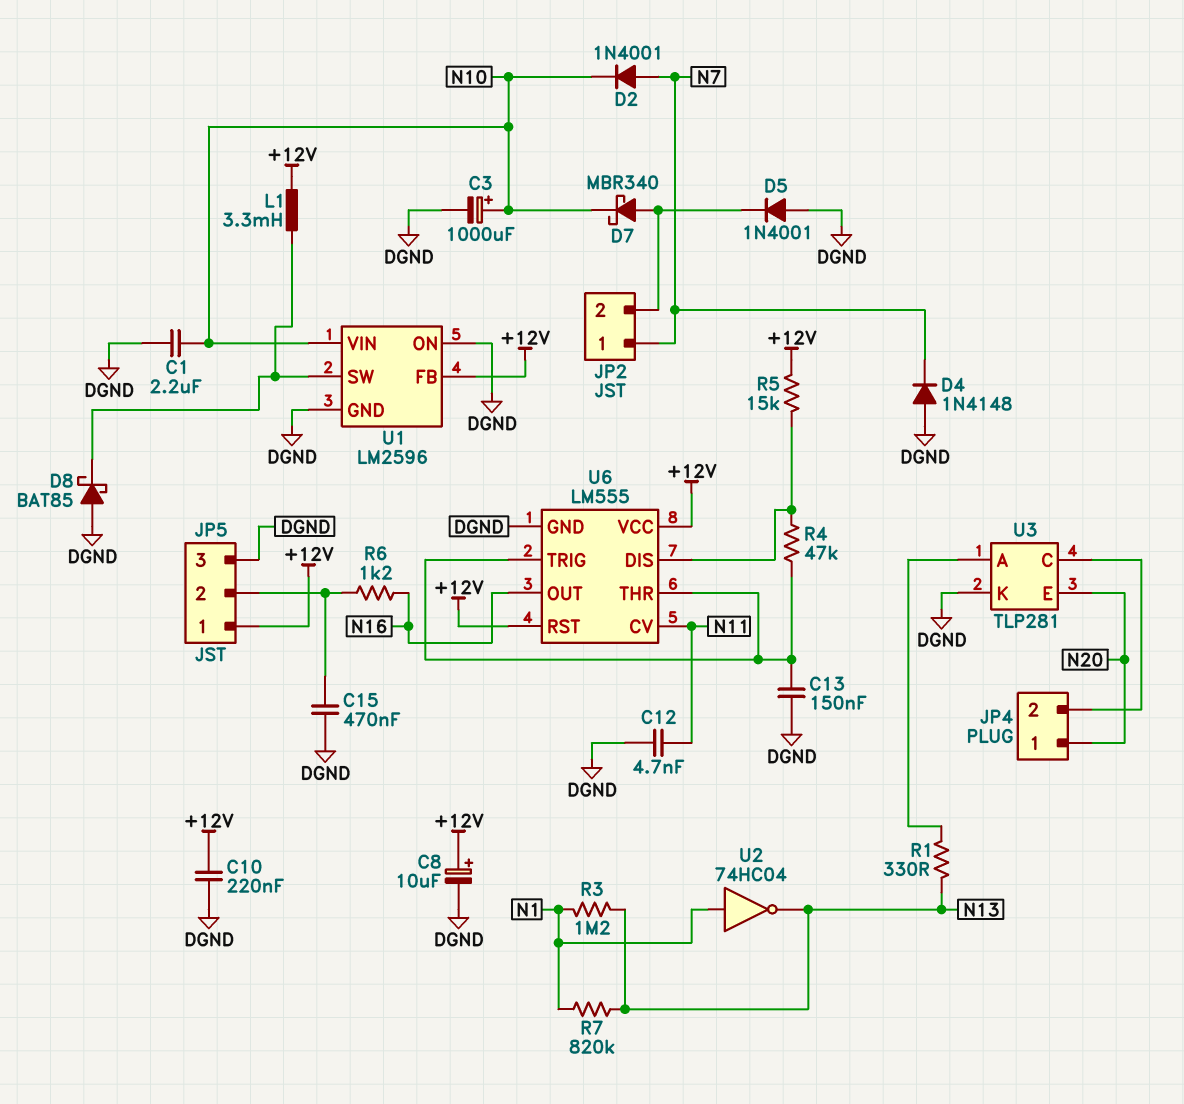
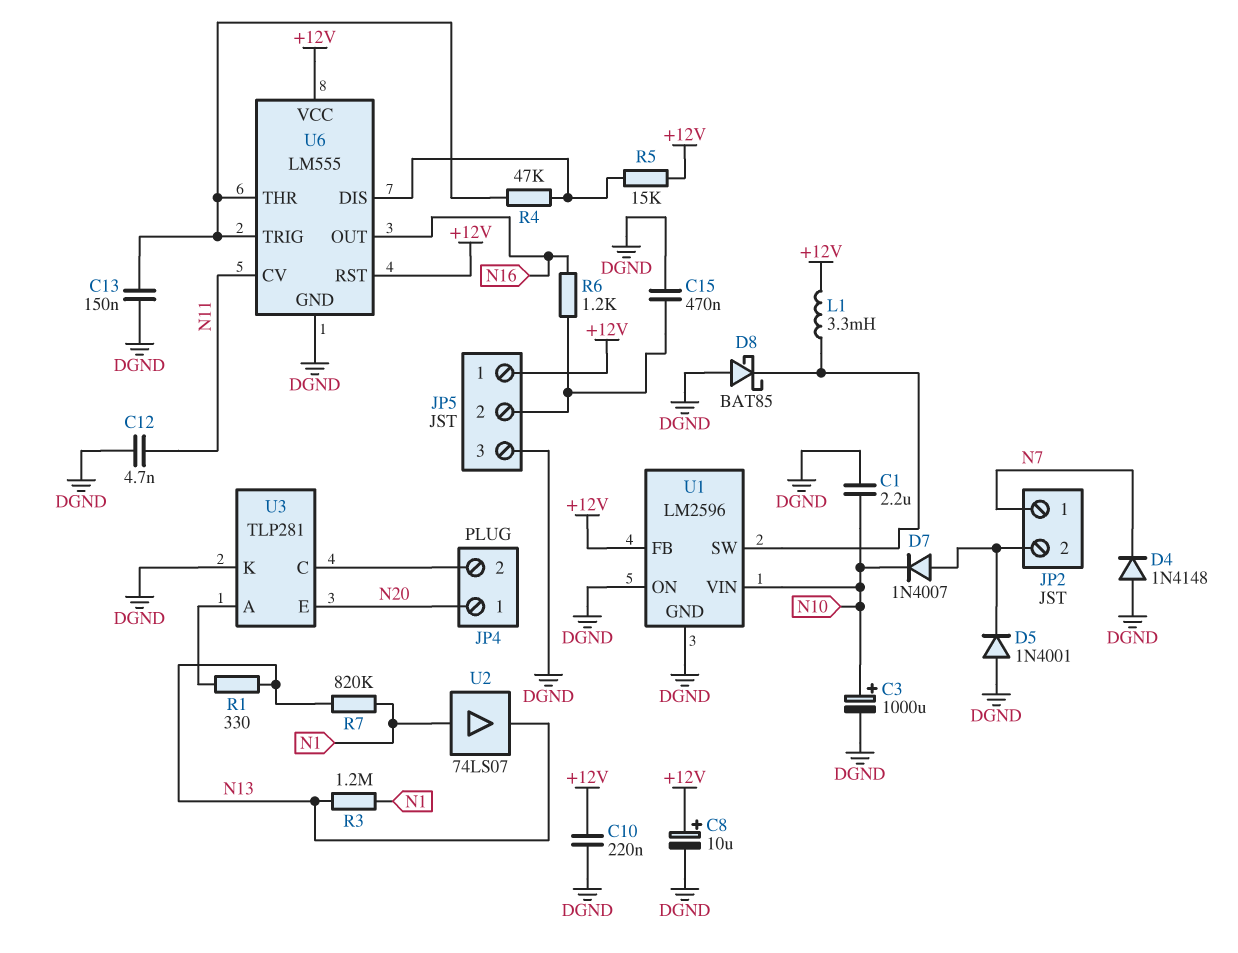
D2: diode 1N4001 (A N7, K N10) -> none
D7: schottky MBR340 (A JP2/2, K N10) -> diode 1N4007 (A JP2/2, K N10)
U2: NOT 74HC04 (in N1, out N13) -> buffer 74LS07 (in N1, out N13)

